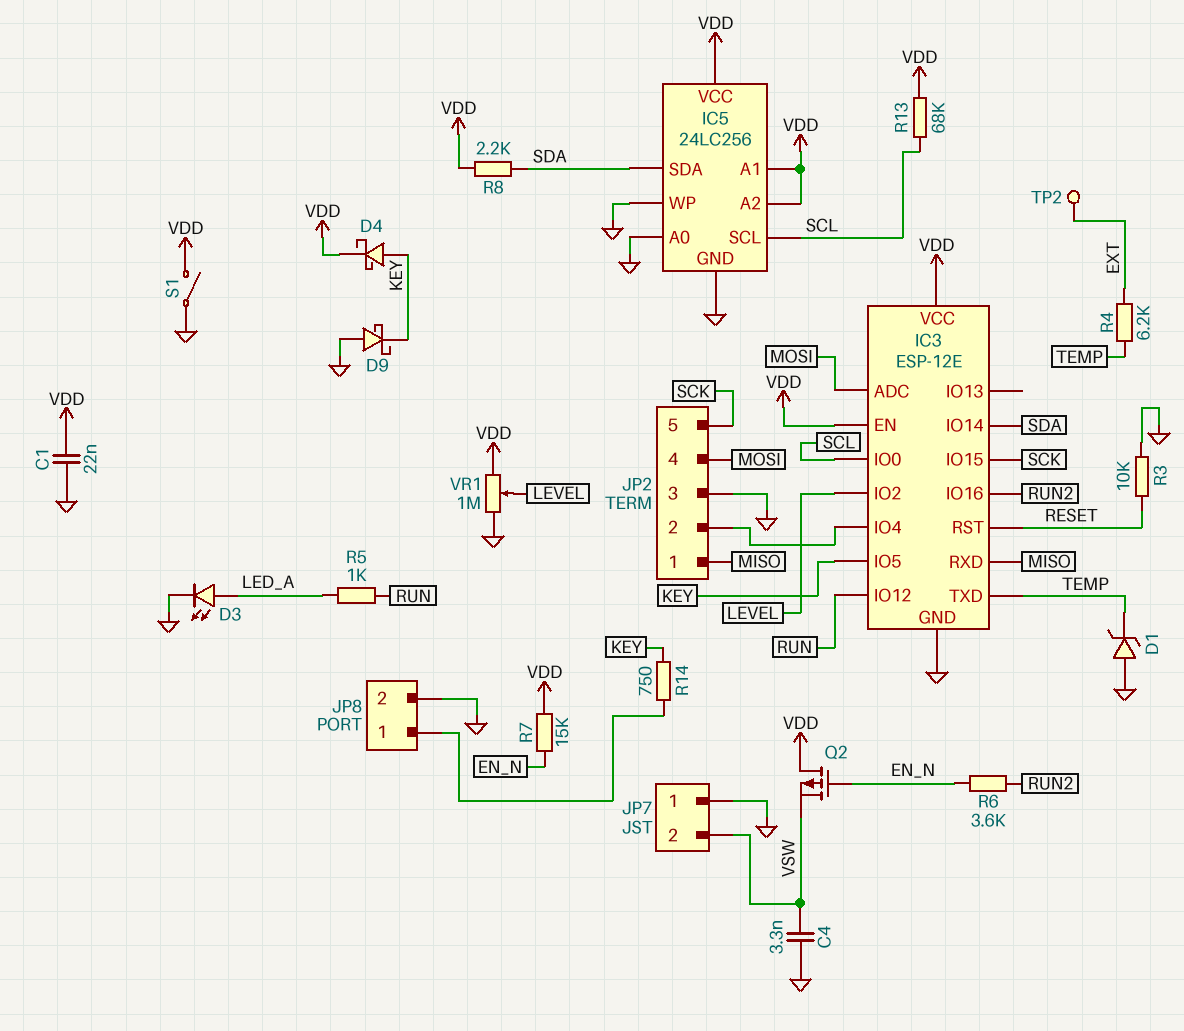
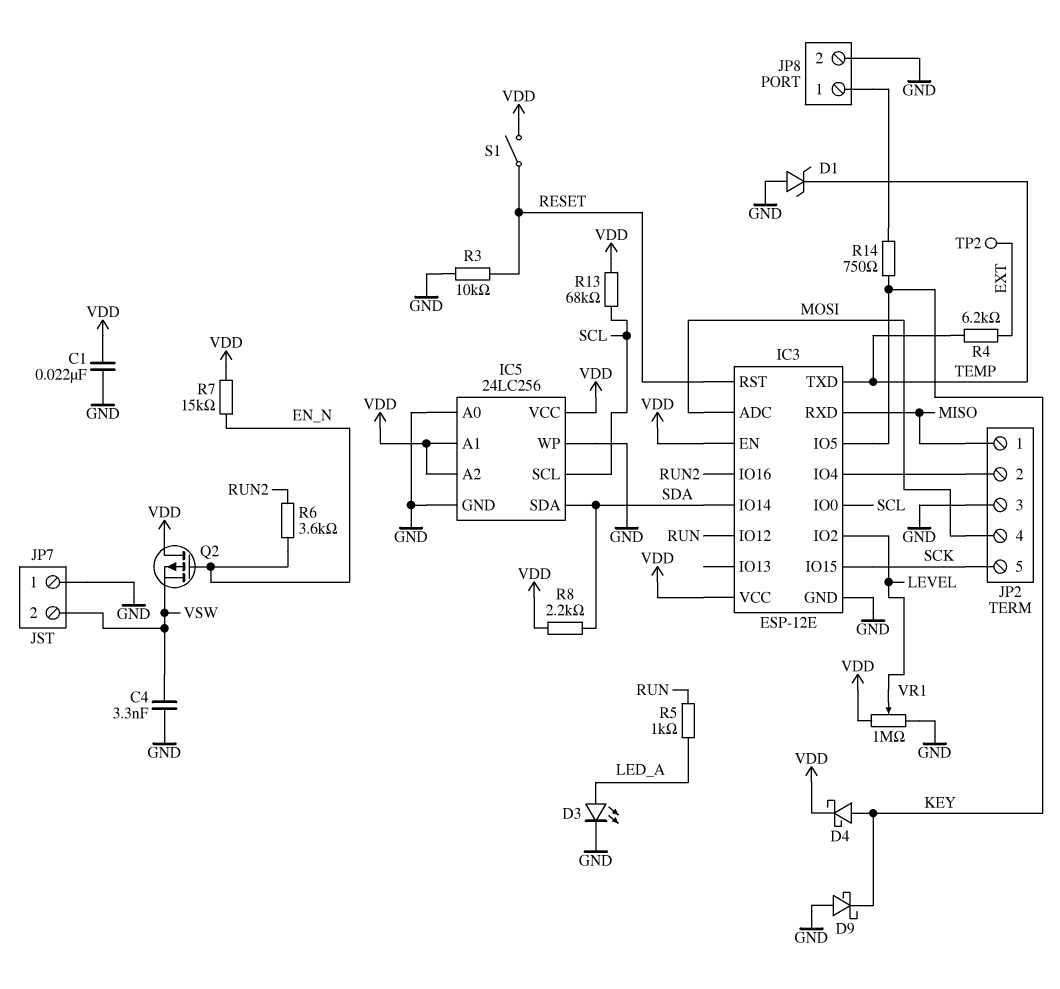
S1: switch (GND, VDD) -> switch (RESET, VDD)

